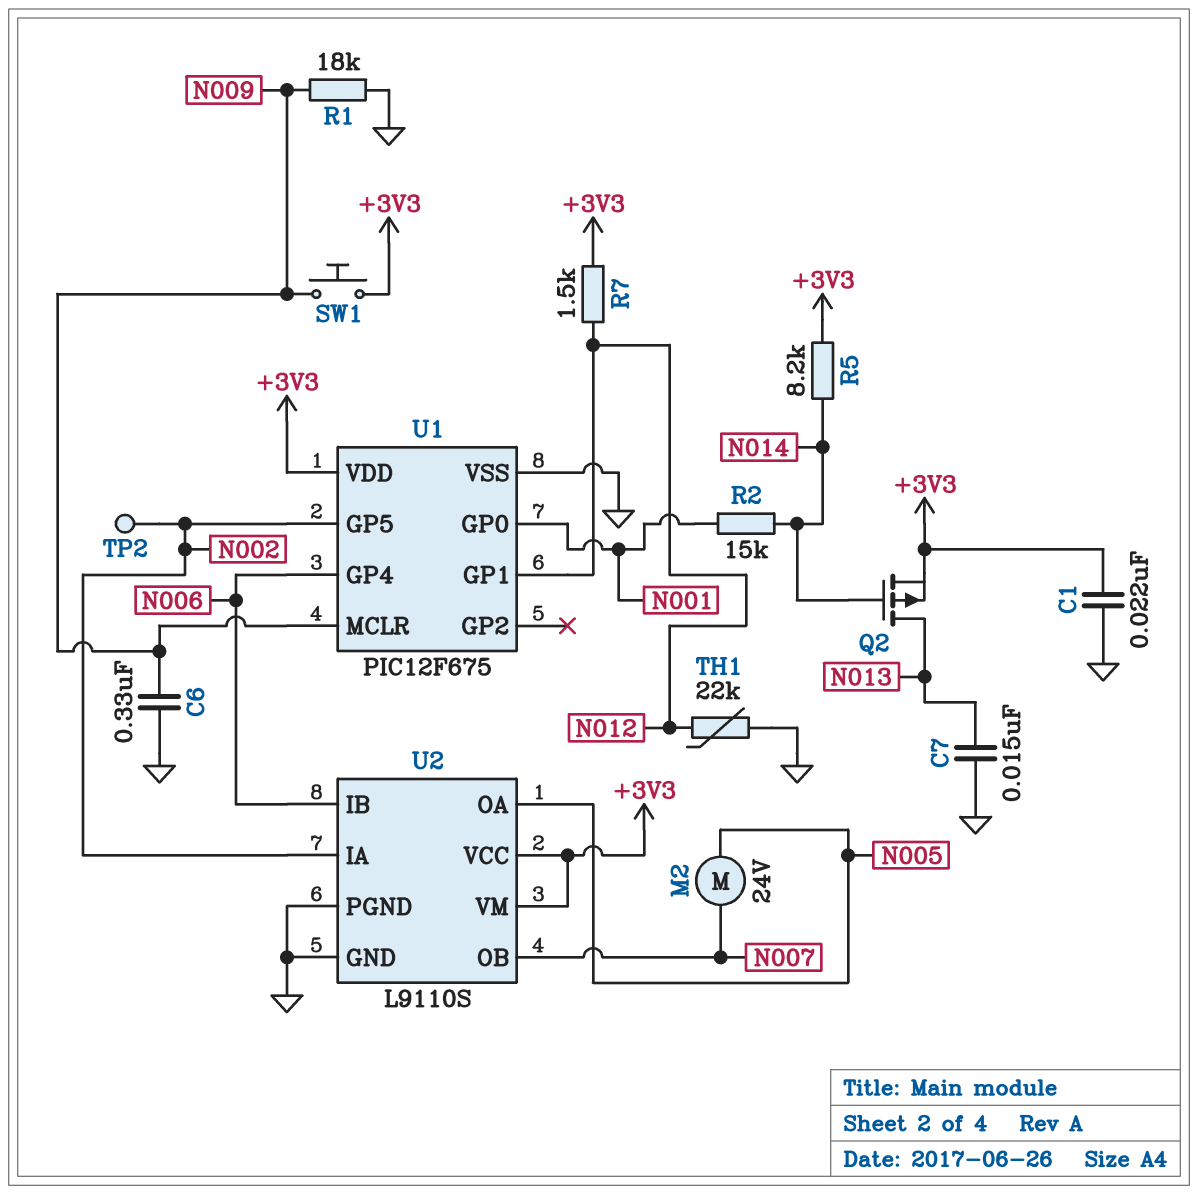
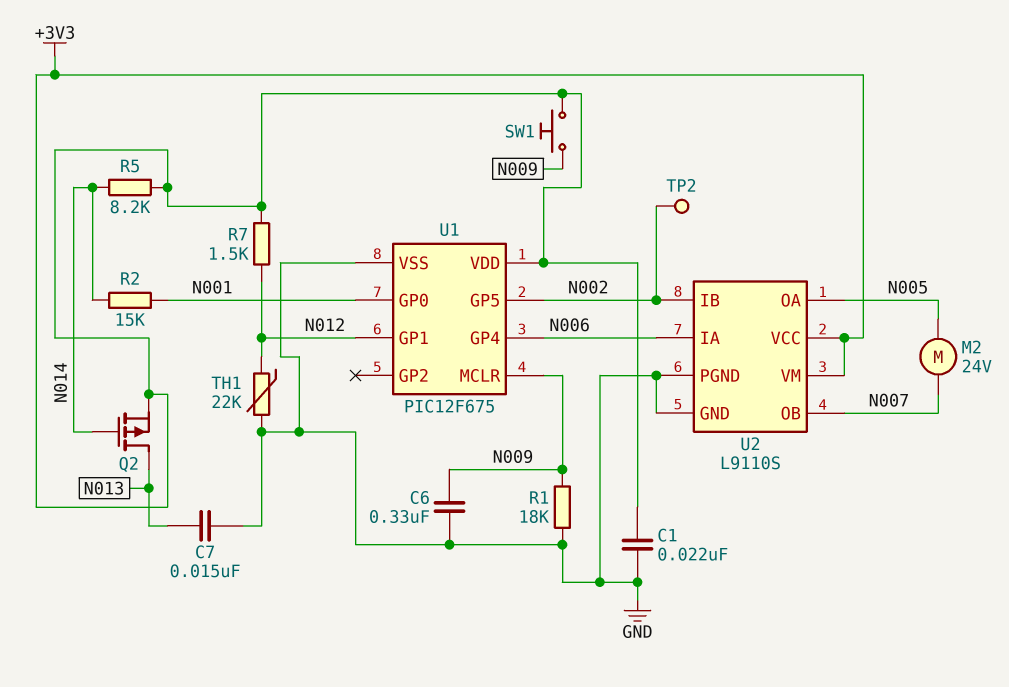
U2 pin IA: N002 -> N006
U2 pin IB: N006 -> N002

